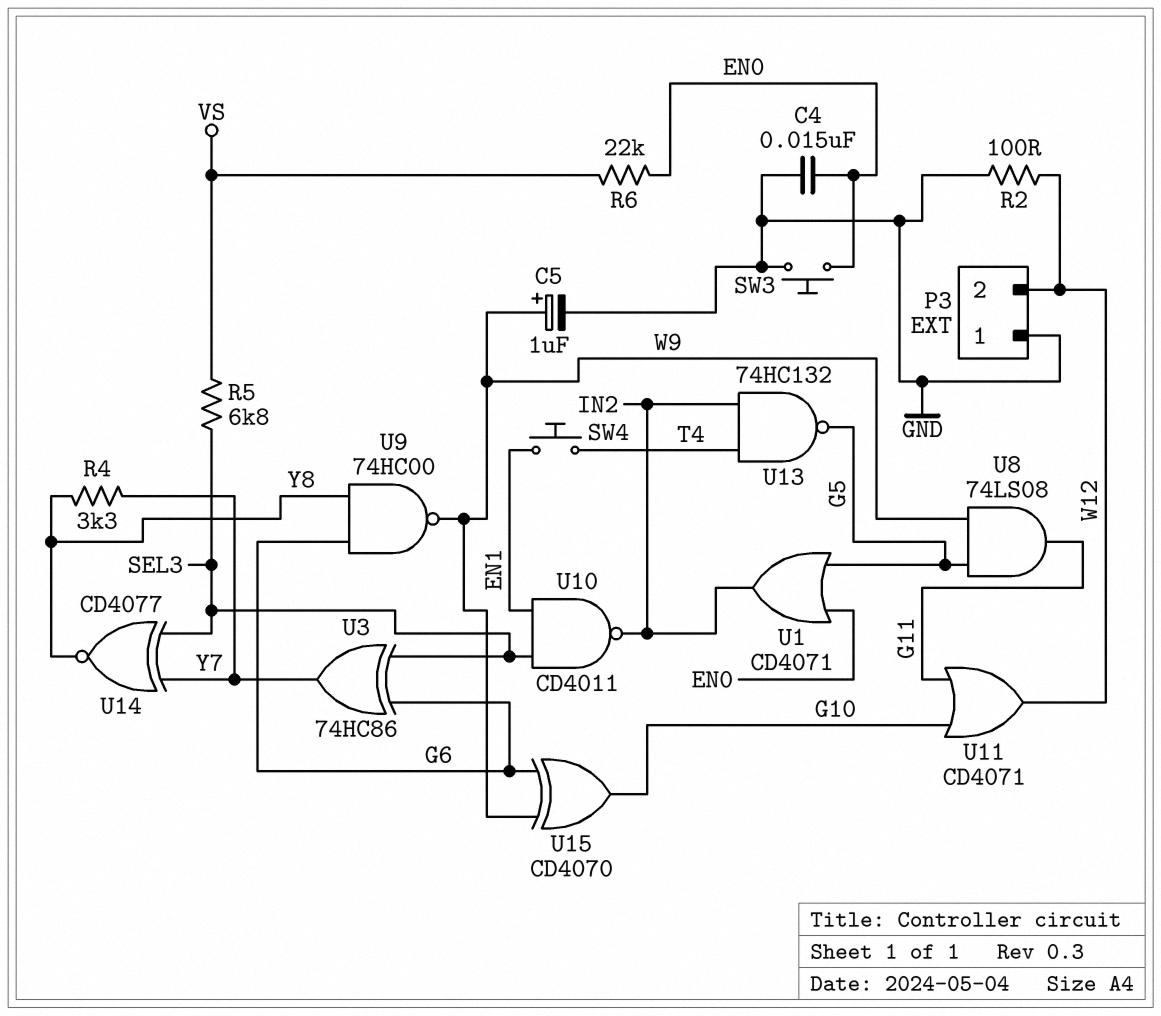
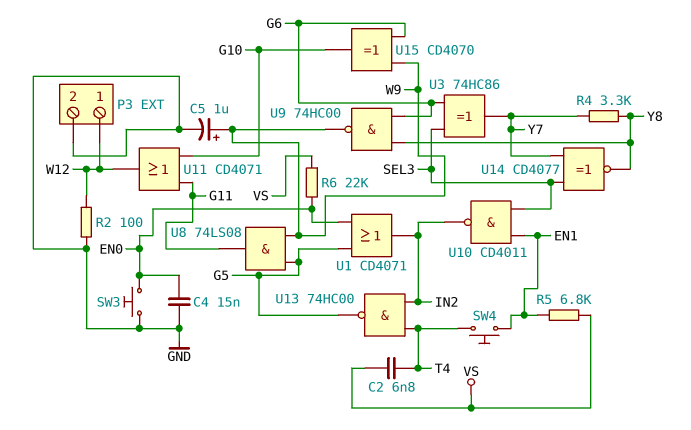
C2: none -> 6.8nF (T4, VS)
P3 pin 1: GND -> W12
P3 pin 2: W12 -> GND
R5: 6.8k (SEL3, VS) -> 6.8k (EN1, VS)
U13: NAND 74HC132 (in IN2, in T4, out G5) -> NAND 74HC00 (in IN2, in T4, out G5)

